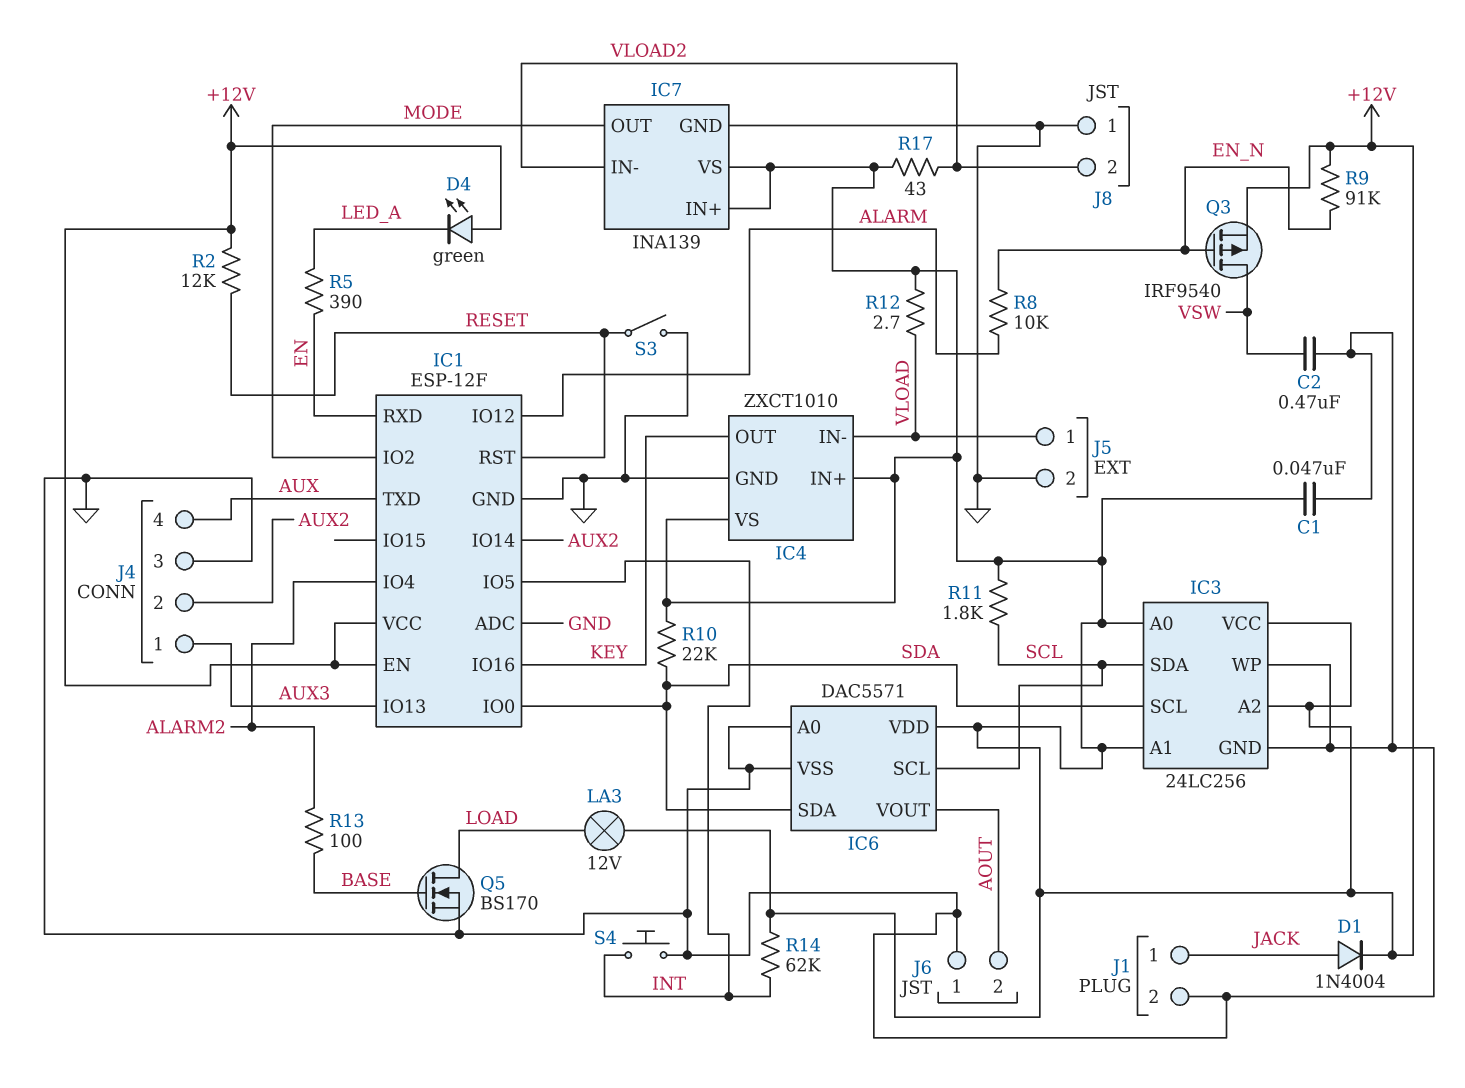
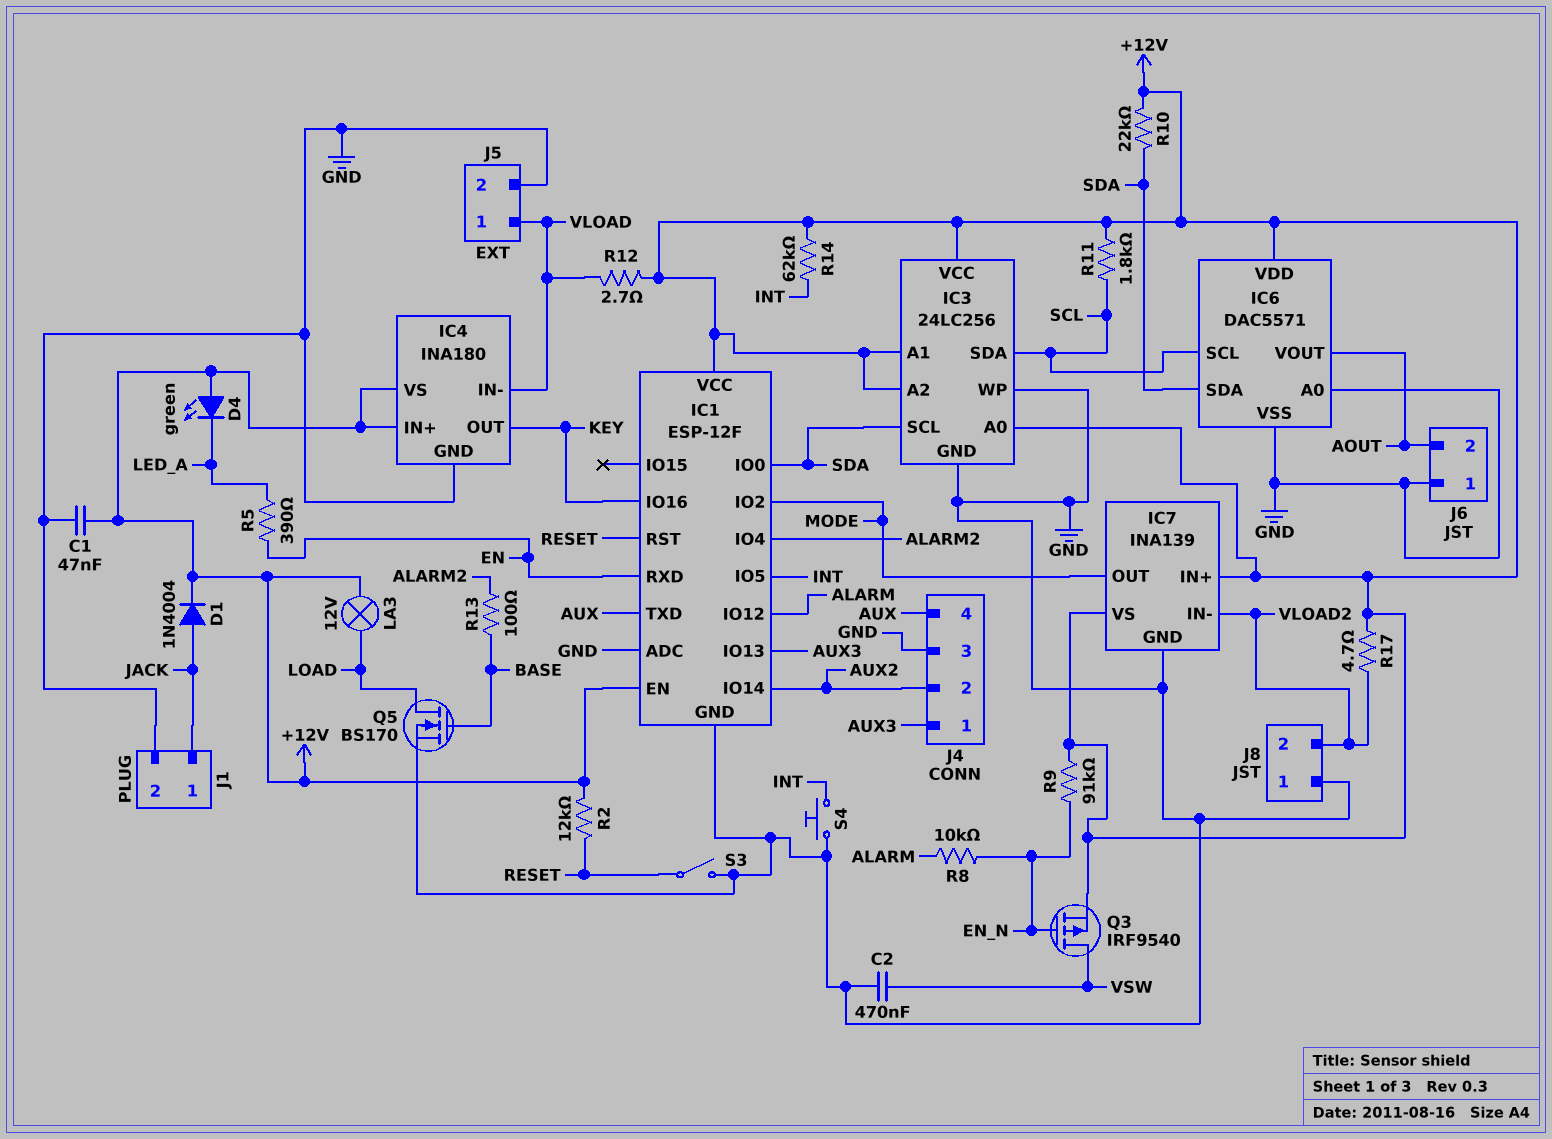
IC4: ZXCT1010 -> INA180
R17: 43 (+12V, VLOAD2) -> 4.7 (+12V, VLOAD2)

